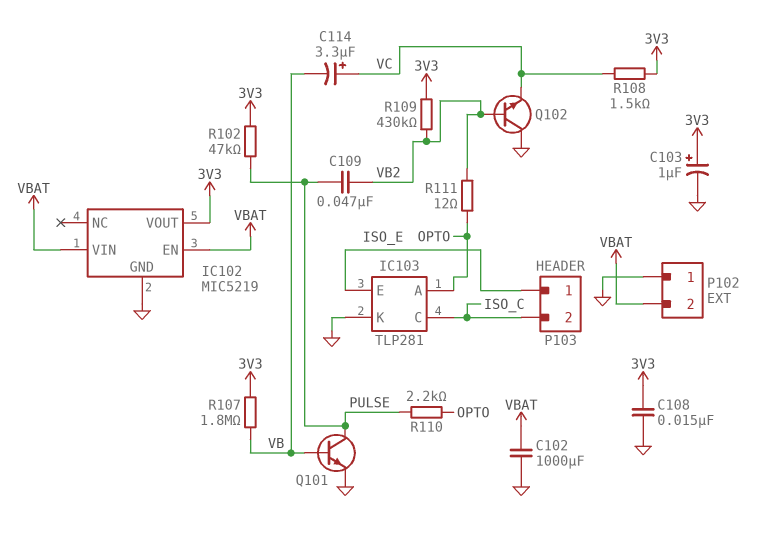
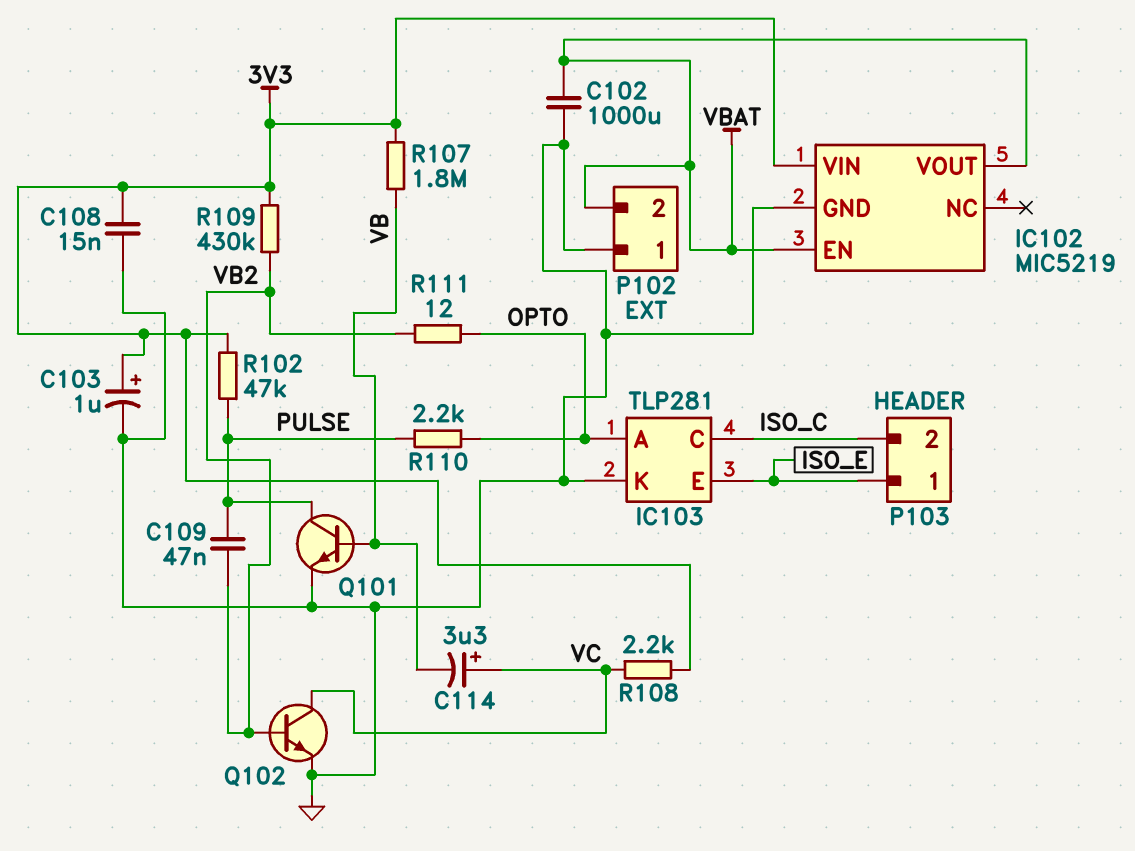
IC102 pin VIN: VBAT -> 3V3
IC102 pin VOUT: 3V3 -> VBAT
Q102: NPN (B VB2, C GND, E VC) -> NPN (B VB2, C VC, E GND)
R108: 1.5k (3V3, VC) -> 2.2k (3V3, VC)

